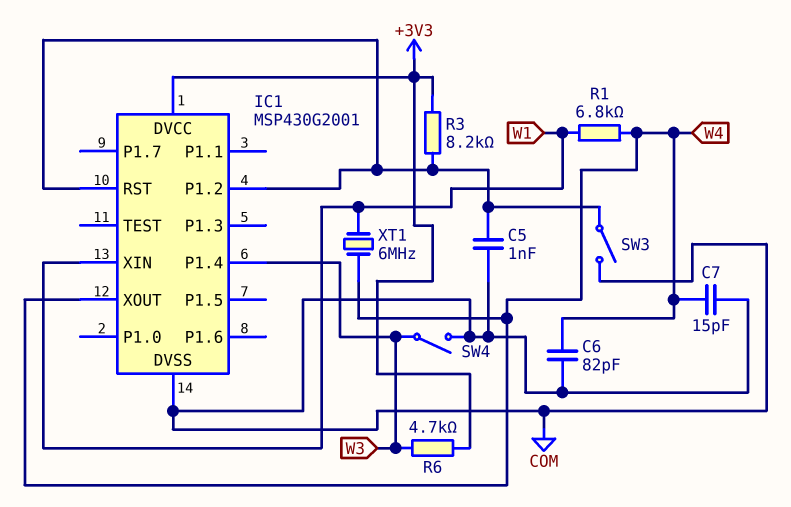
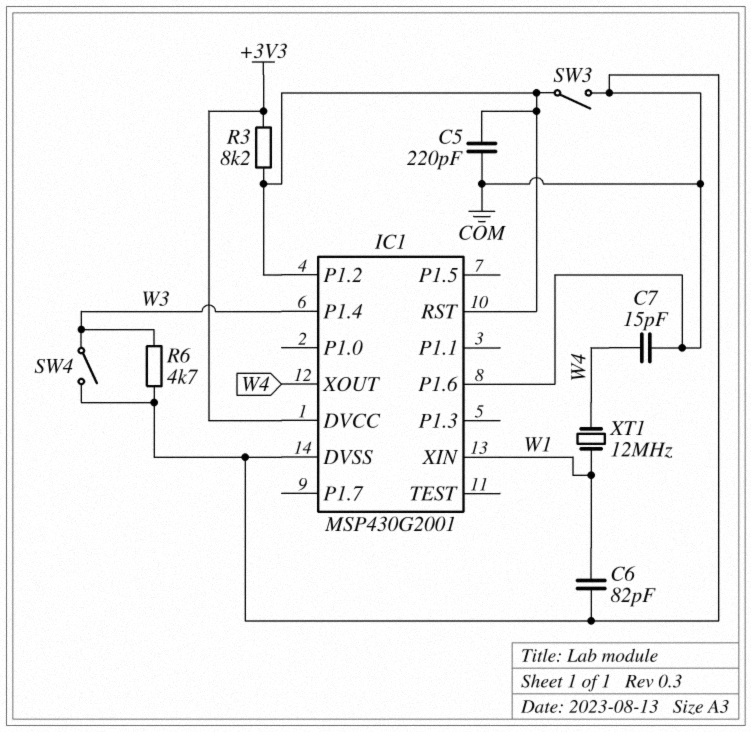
C5: 1nF (COM, IC1/P1.2) -> 220pF (COM, IC1/P1.2)
C6: 82pF (COM, W4) -> 82pF (COM, W1)
IC1 pin P1.6: none -> COM
R1: 6.8k (W1, W4) -> none
R6: 4.7k (+3V3, W3) -> 4.7k (COM, W3)
XT1: 6MHz (W1, W4) -> 12MHz (W1, W4)

